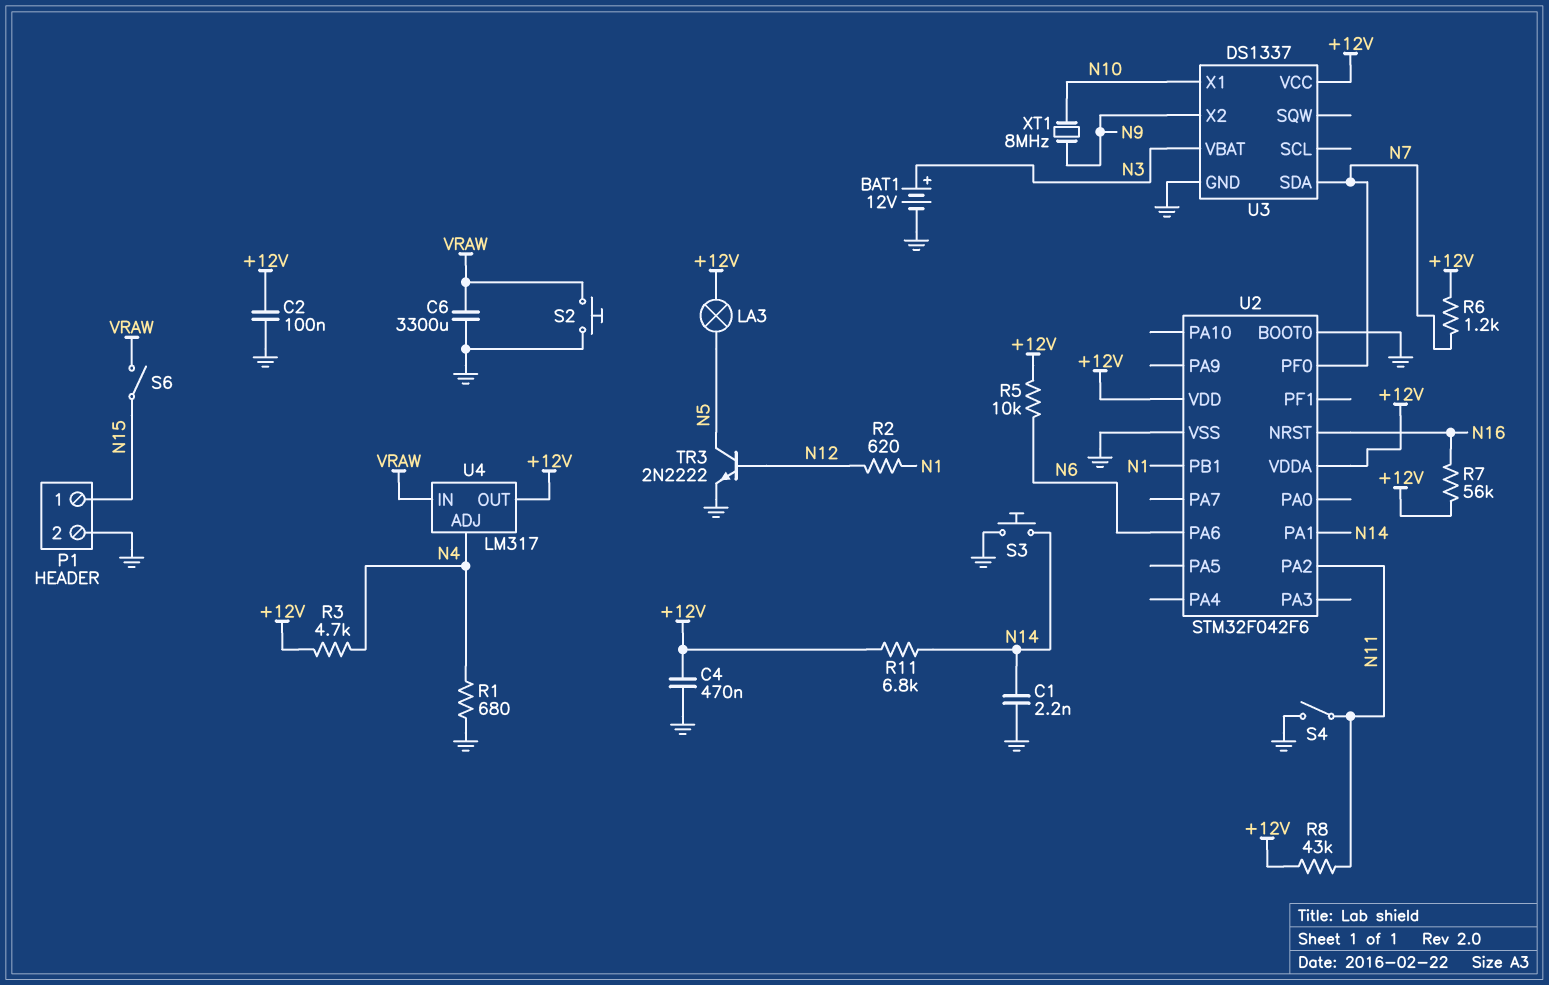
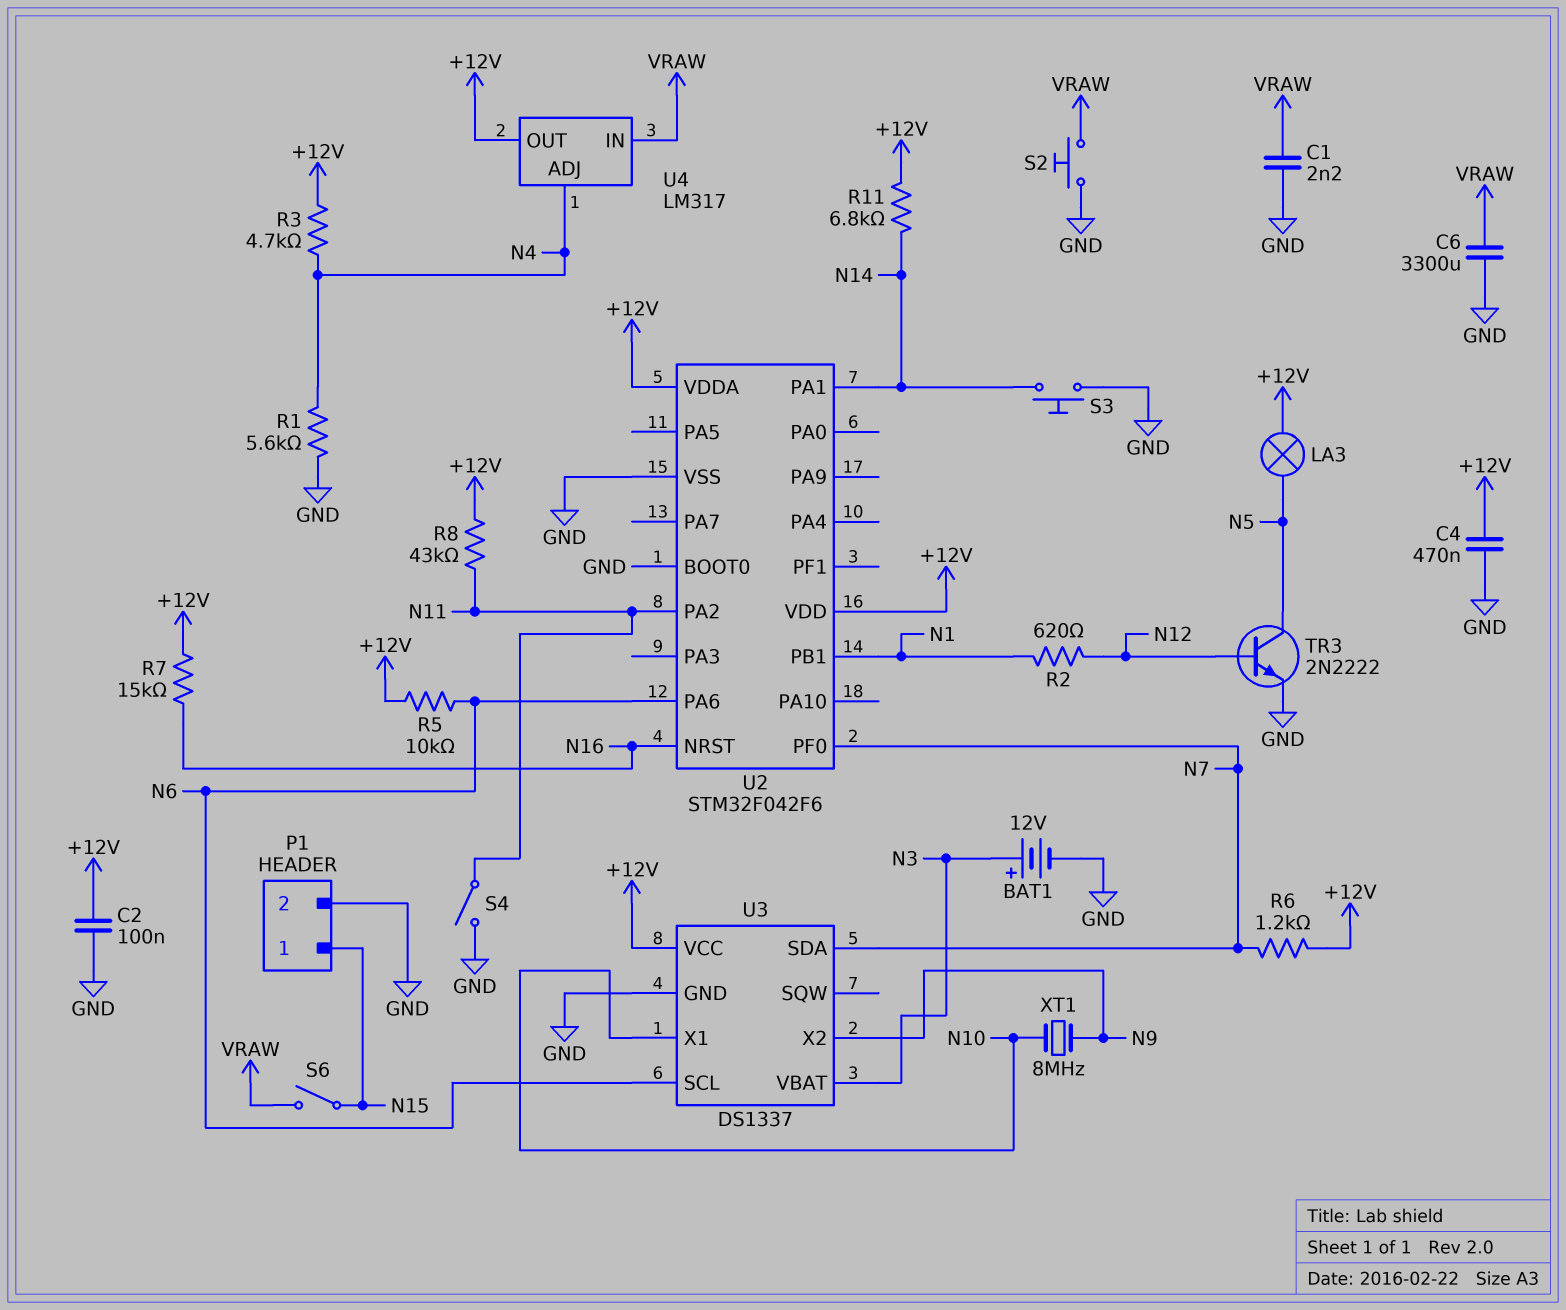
C1: 2.2nF (GND, N14) -> 2.2nF (GND, VRAW)
R1: 680 (GND, N4) -> 5.6k (GND, N4)
R7: 56k (+12V, N16) -> 15k (+12V, N16)
U3 pin SCL: none -> N6

